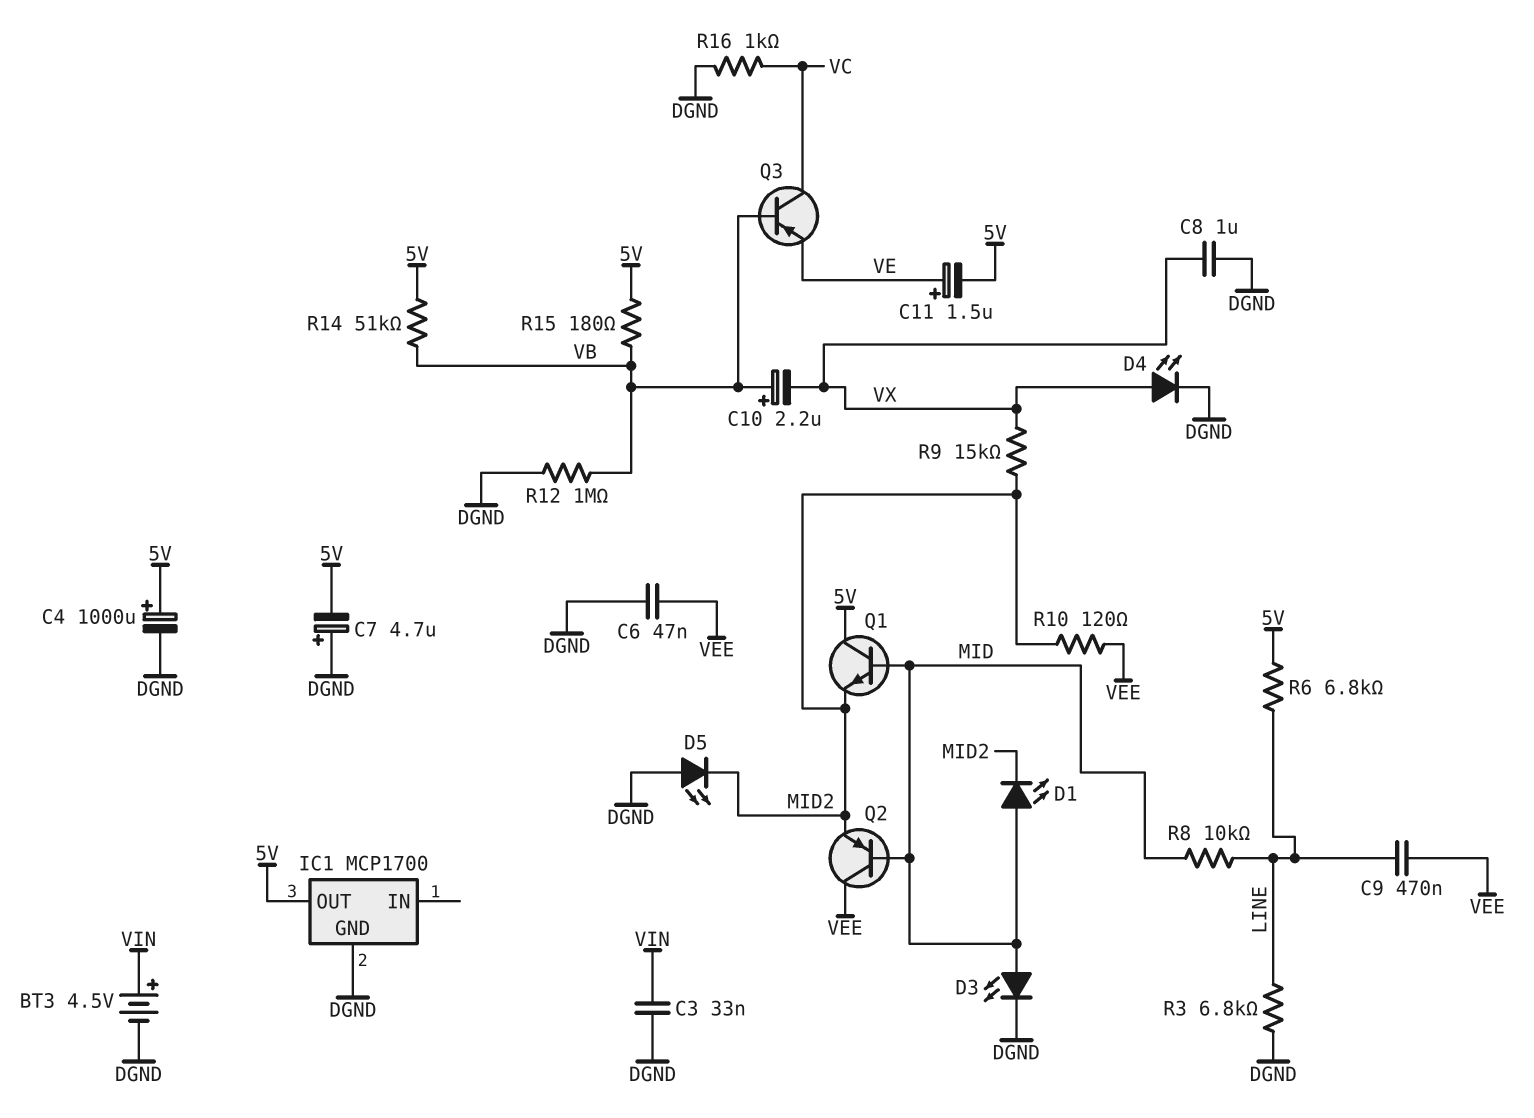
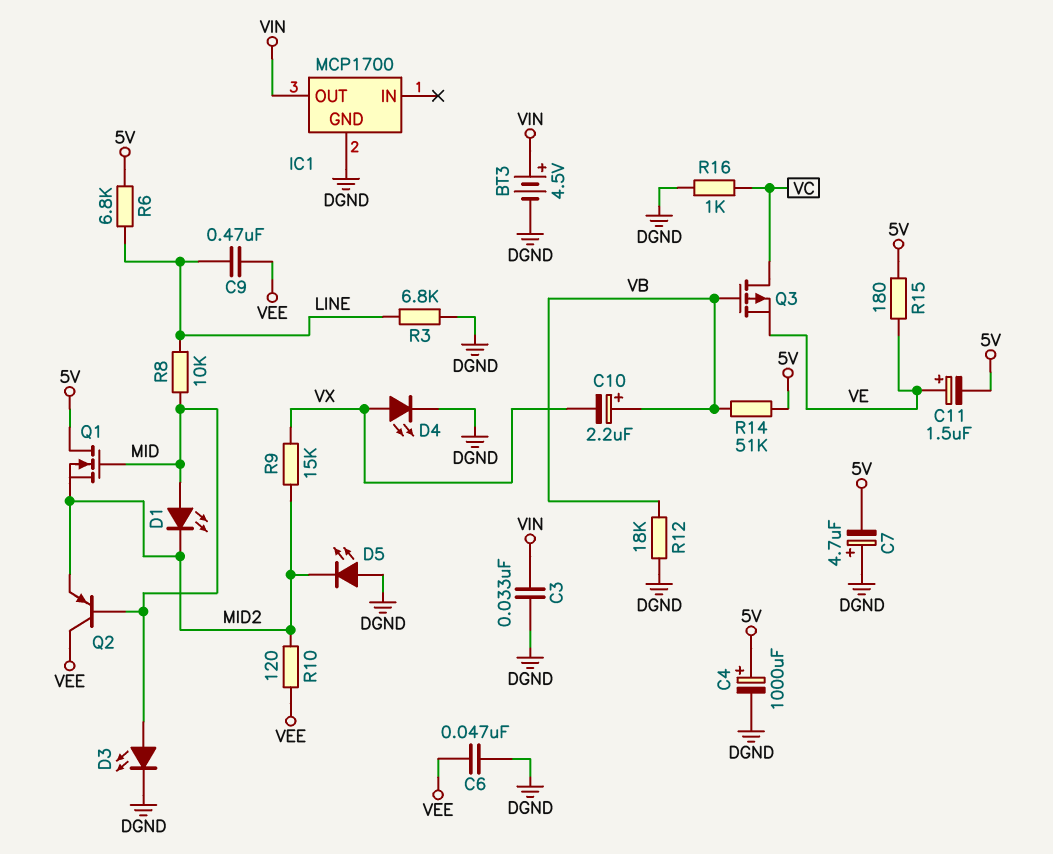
C8: 1uF (DGND, VX) -> none
IC1 pin OUT: 5V -> VIN
Q1: NPN (B MID, C 5V, E MID2) -> NMOS (G MID, D 5V, S MID2)
Q3: PNP (B VB, C VC, E VE) -> PMOS (G VB, D VC, S VE)
R12: 1M (DGND, VB) -> 18k (DGND, VB)
R15: 180 (5V, VB) -> 180 (5V, VE)

